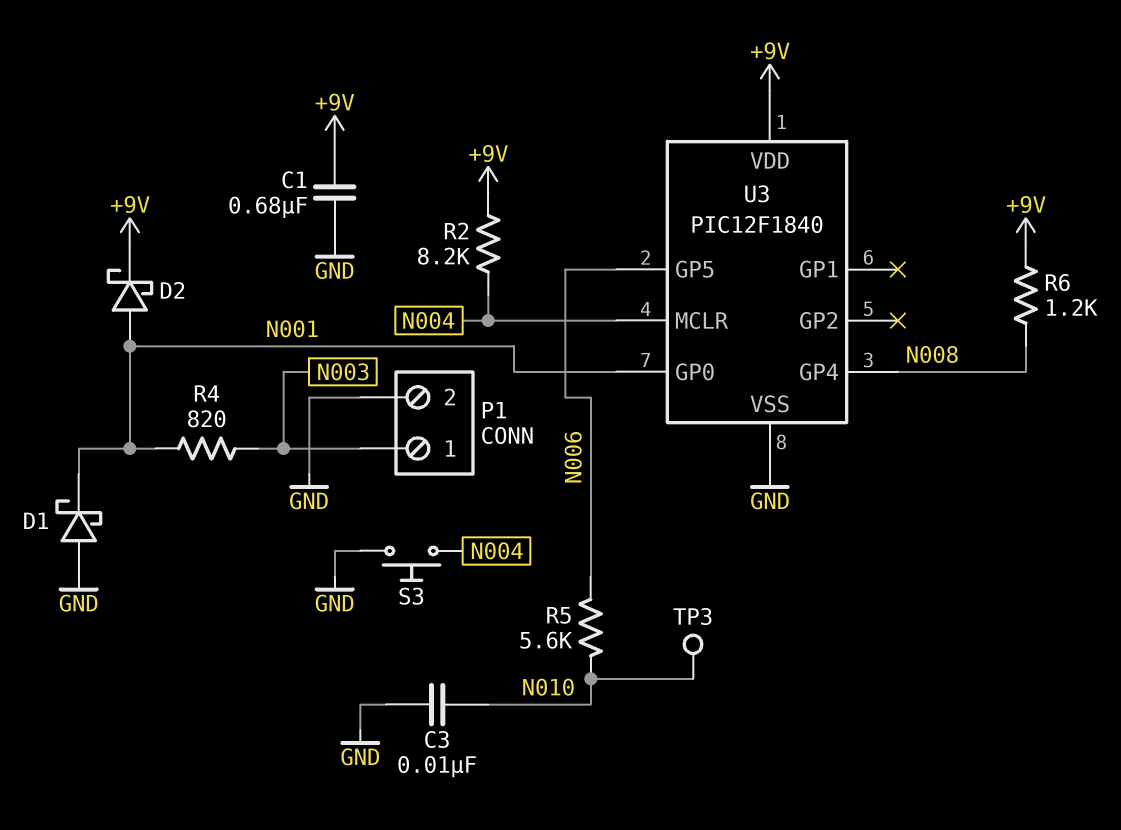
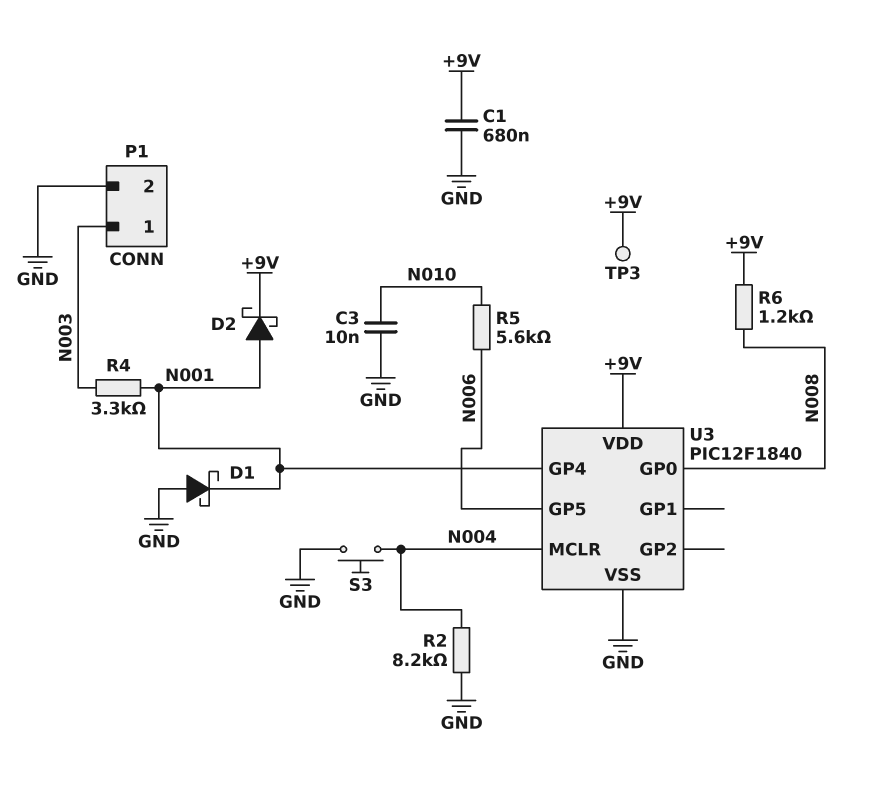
R2: 8.2k (+9V, N004) -> 8.2k (GND, N004)
R4: 820 (N001, N003) -> 3.3k (N001, N003)
TP3: test point (N010) -> test point (+9V)
U3 pin GP0: N001 -> N008
U3 pin GP4: N008 -> N001

